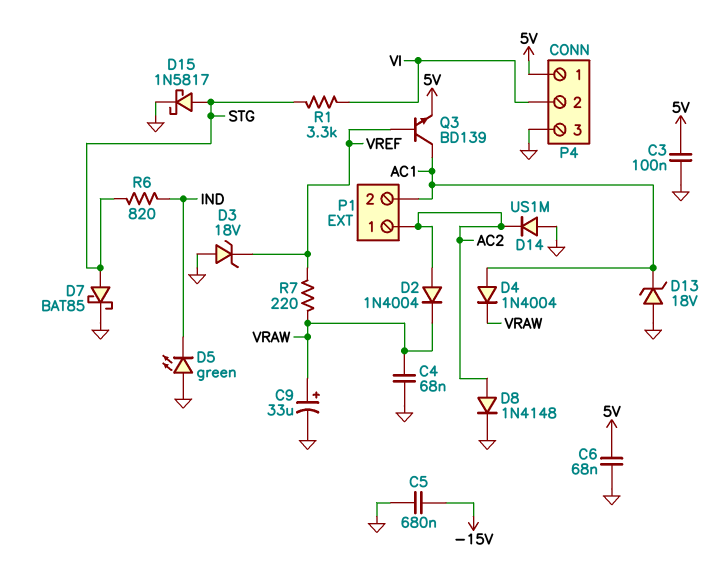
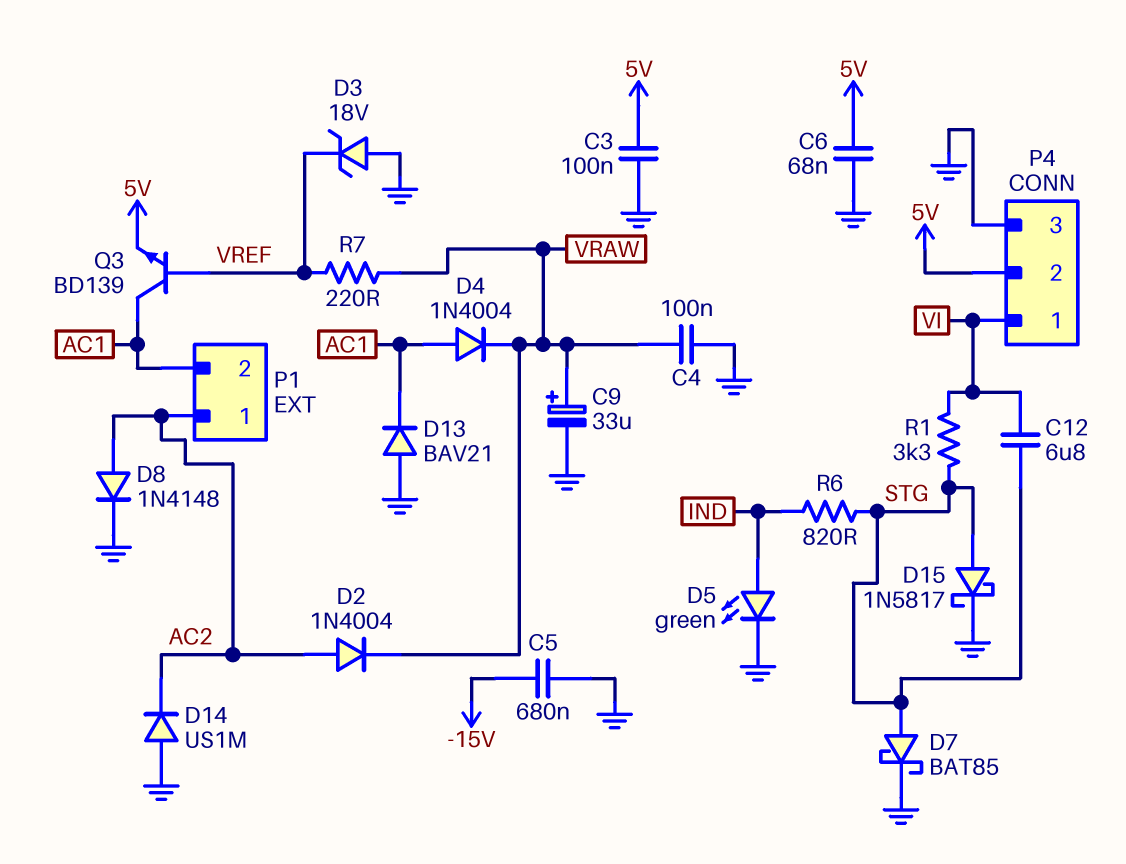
C4: 68nF (GND, VRAW) -> 100nF (GND, VRAW)
C12: none -> 6.8uF (STG, VI)
D5: LED green (A GND, K IND) -> LED green (A IND, K GND)
D13: zener 18V (A GND, K AC1) -> diode BAV21 (A GND, K AC1)
P4 pin 1: 5V -> VI
P4 pin 2: VI -> 5V

